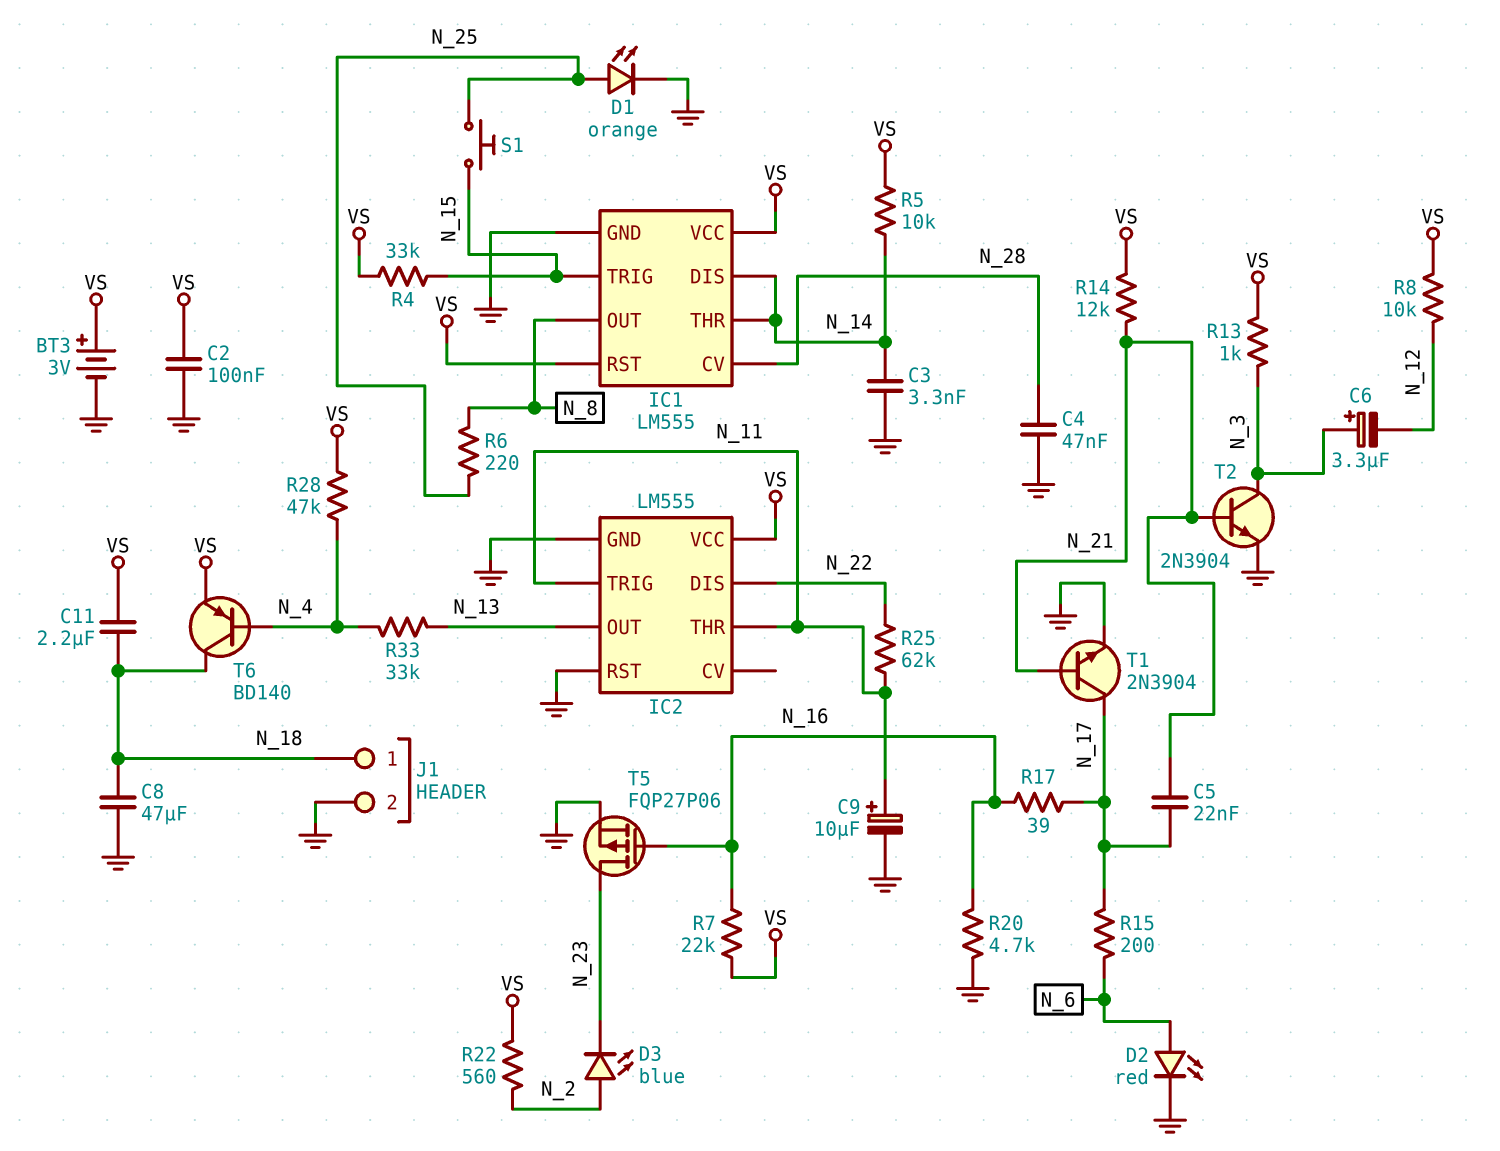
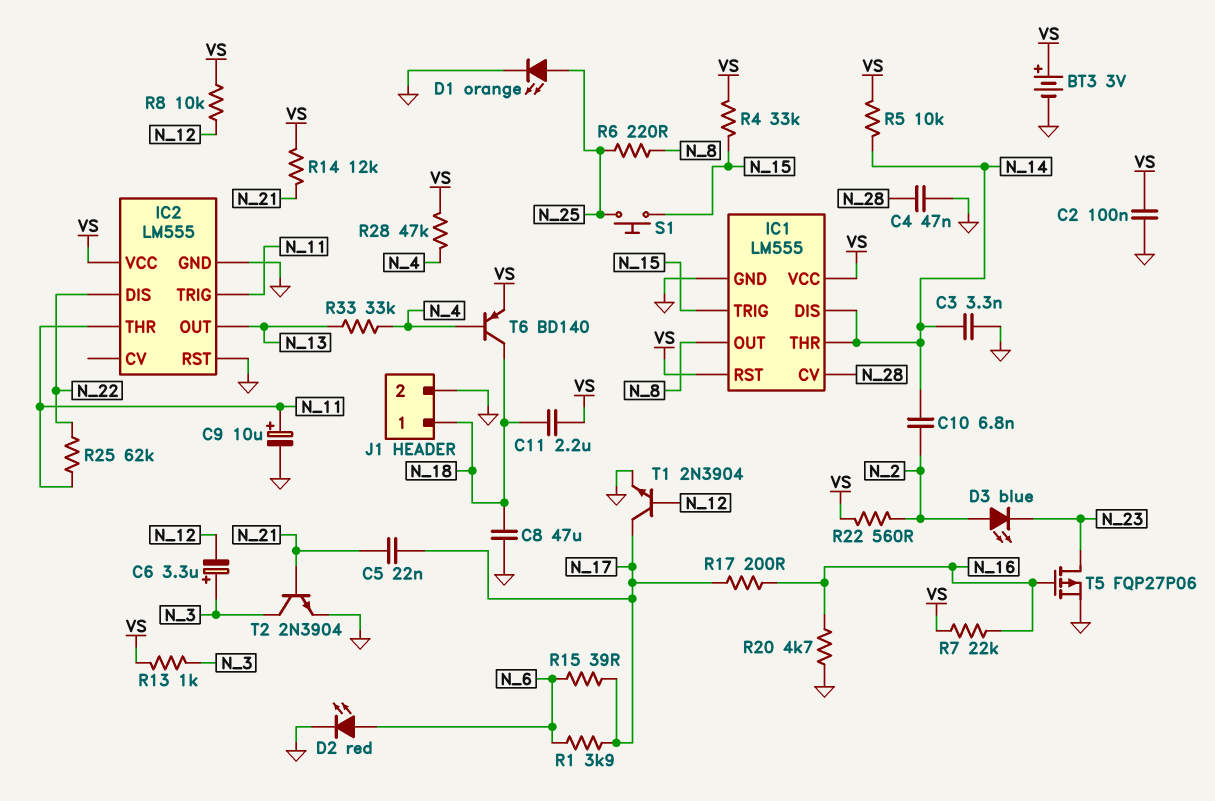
C10: none -> 6.8nF (N_2, N_14)
R1: none -> 3.9k (N_6, N_17)
R15: 200 (N_6, N_17) -> 39 (N_6, N_17)
R17: 39 (N_16, N_17) -> 200 (N_16, N_17)
T1: NPN 2N3904 (B N_21, C N_17, E GND) -> NPN 2N3904 (B N_12, C N_17, E GND)

